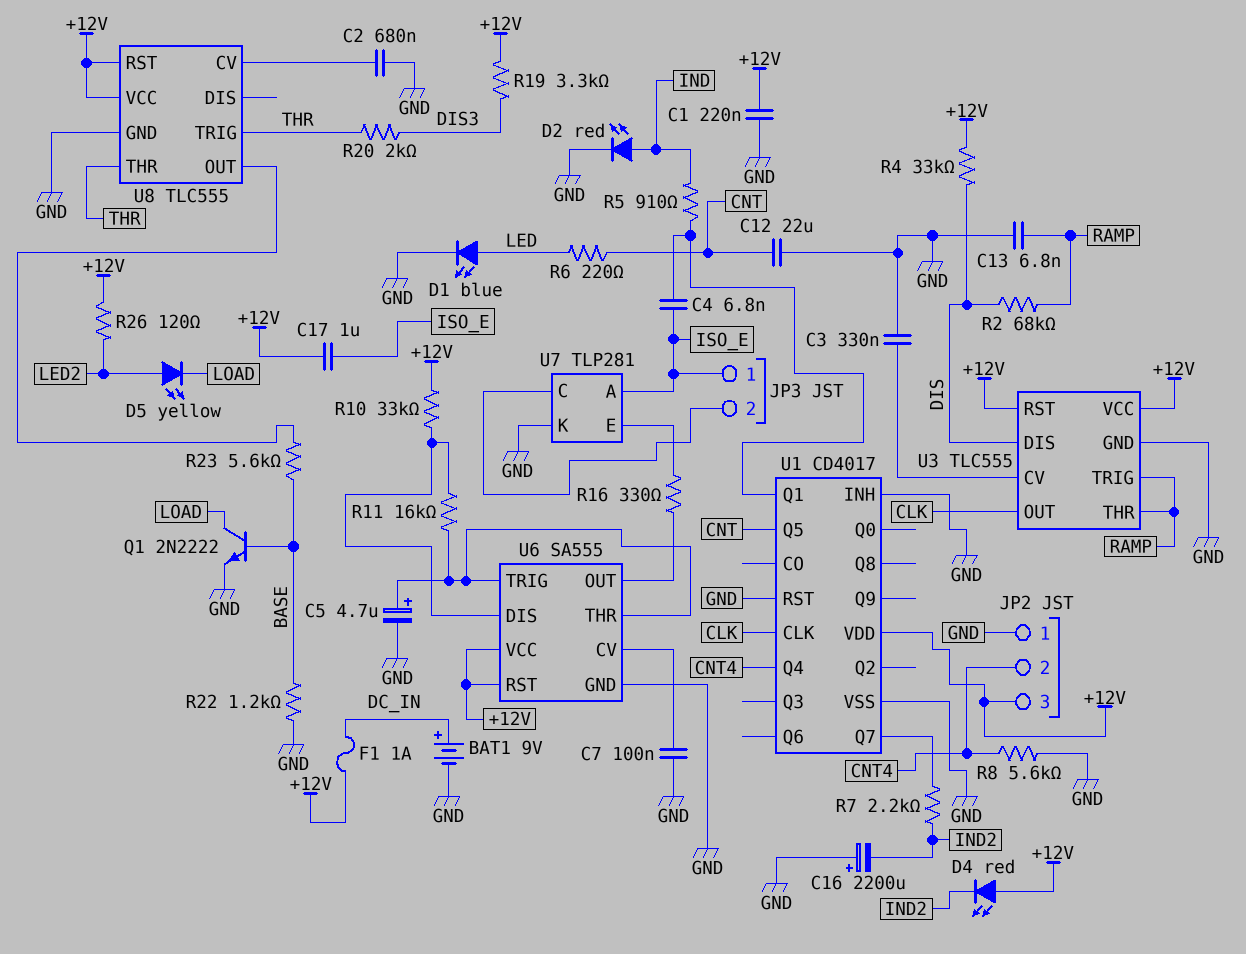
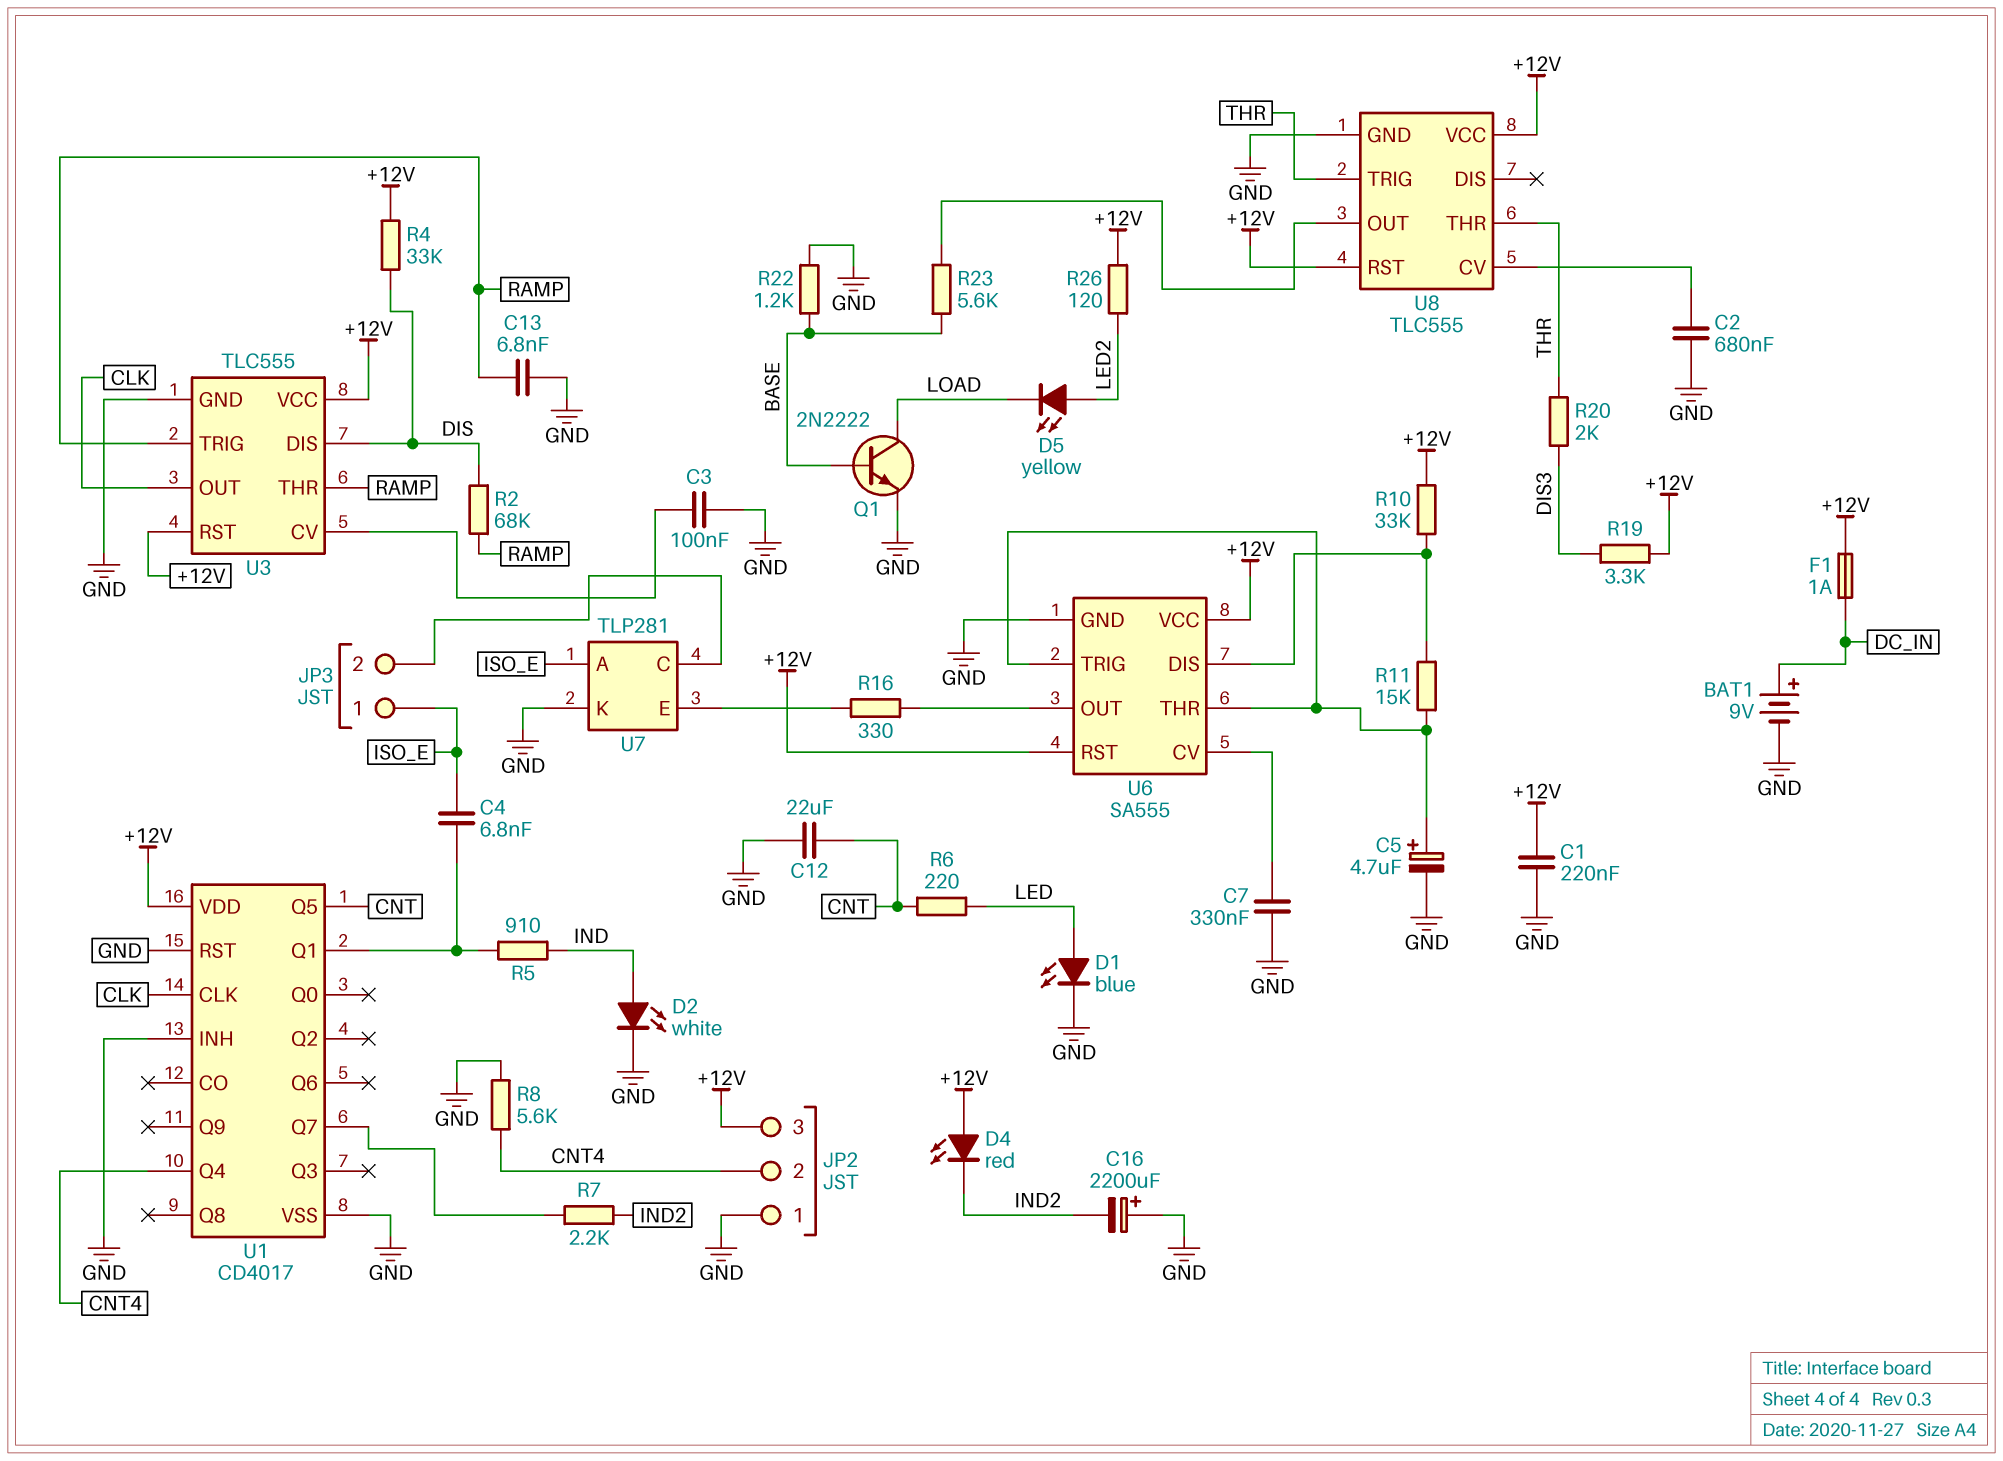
C3: 330nF (GND, U3/CV) -> 100nF (GND, U3/CV)
C7: 100nF (GND, U6/CV) -> 330nF (GND, U6/CV)
C17: 1uF (+12V, ISO_E) -> none
D2: LED red (A IND, K GND) -> LED white (A IND, K GND)
R11: 16k (U6/DIS, U6/THR) -> 15k (U6/DIS, U6/THR)

